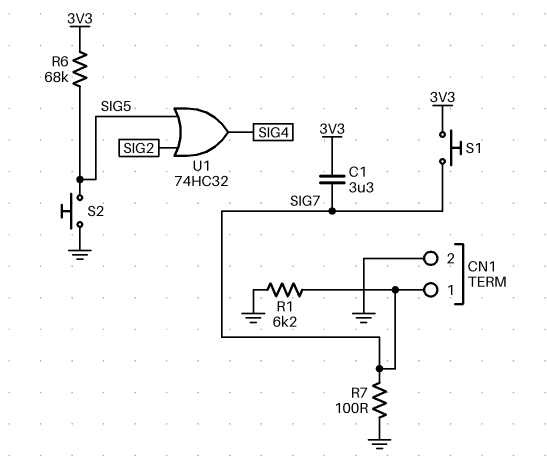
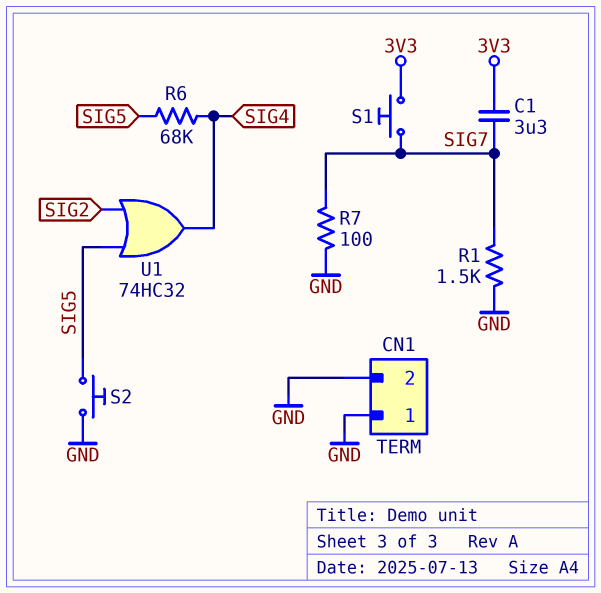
CN1 pin 1: SIG7 -> GND
R1: 6.2k (GND, SIG7) -> 1.5k (GND, SIG7)
R6: 68k (3V3, SIG5) -> 68k (SIG4, SIG5)

